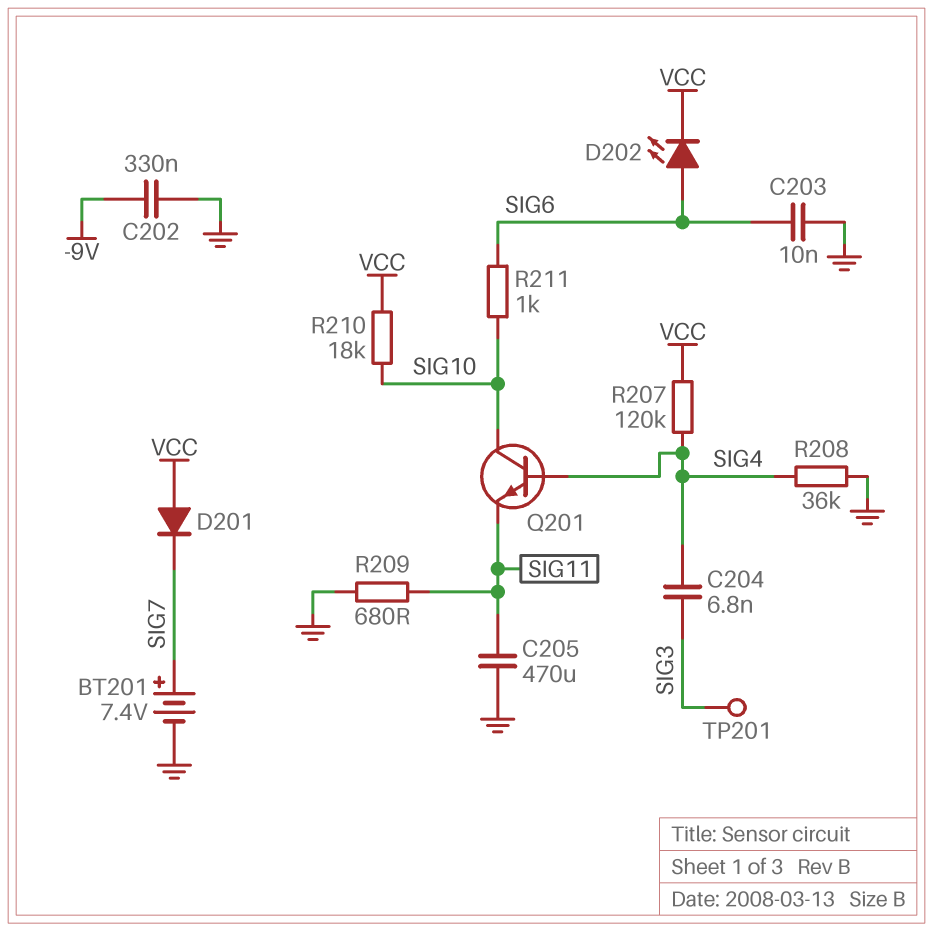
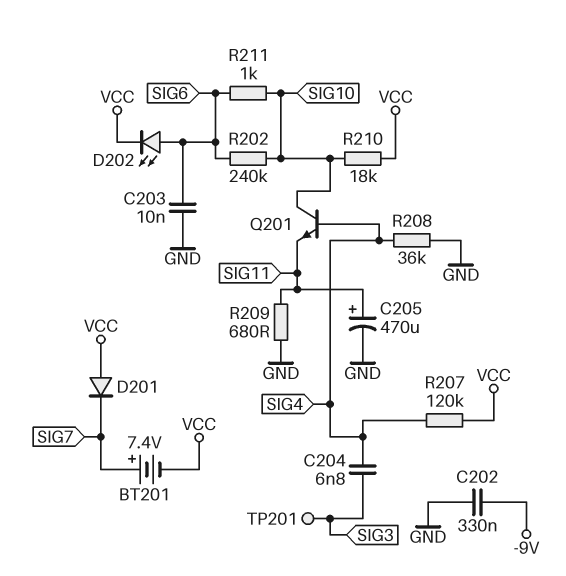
BT201: 7.4V (plus SIG7, minus GND) -> 7.4V (plus SIG7, minus VCC)
C205: 470uF (GND, SIG11) -> 470uF (plus SIG11, minus GND)
R202: none -> 240k (SIG6, SIG10)

